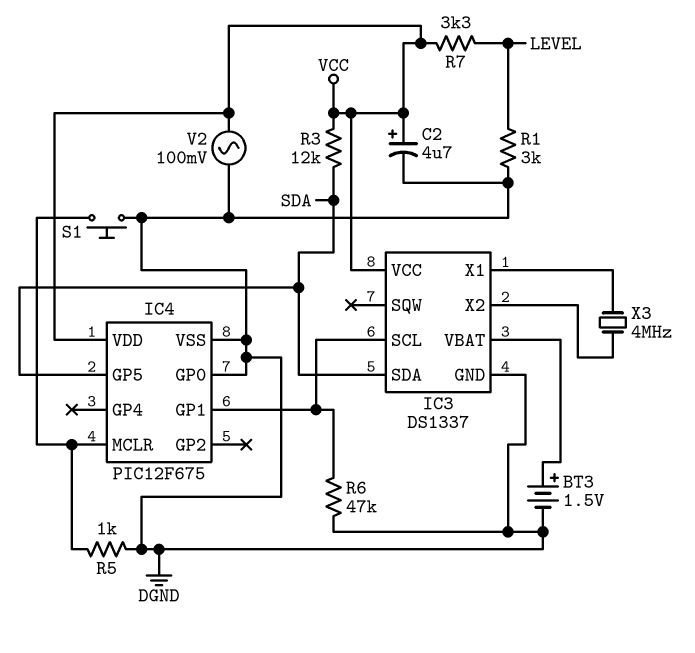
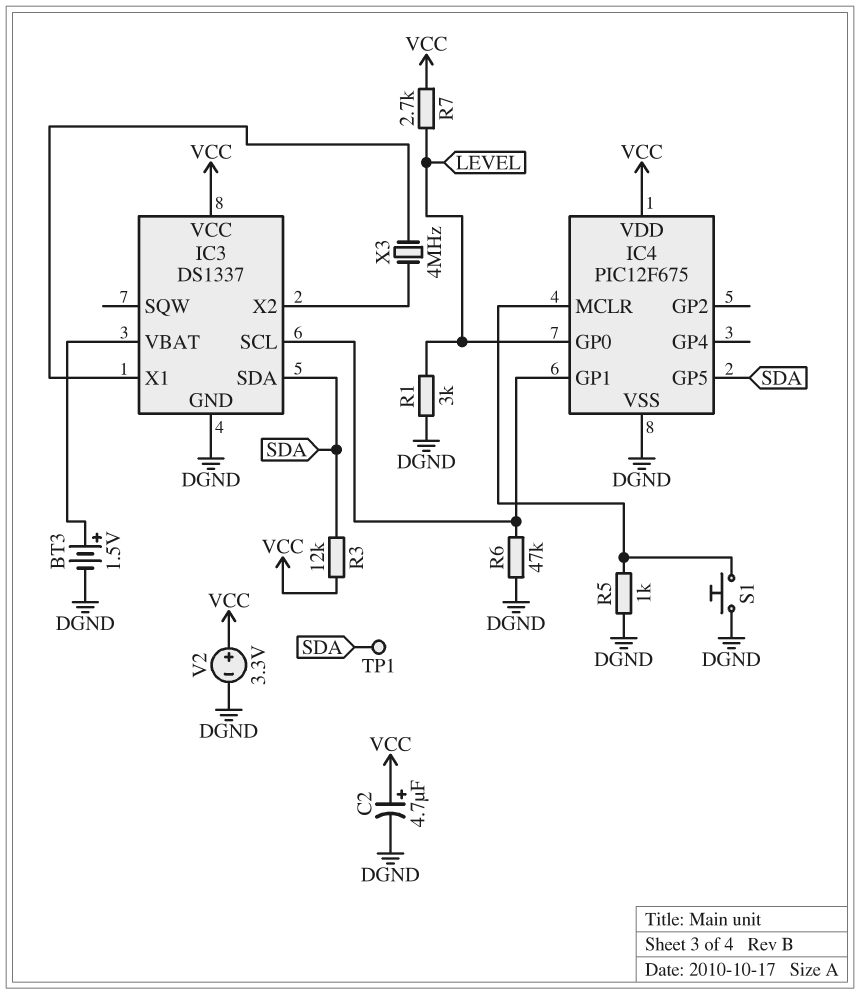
IC4 pin GP0: DGND -> LEVEL
R7: 3.3k (LEVEL, VCC) -> 2.7k (LEVEL, VCC)
TP1: none -> test point (SDA)
V2: AC 100mV (DGND, VCC) -> 3.3V (plus VCC, minus DGND)

